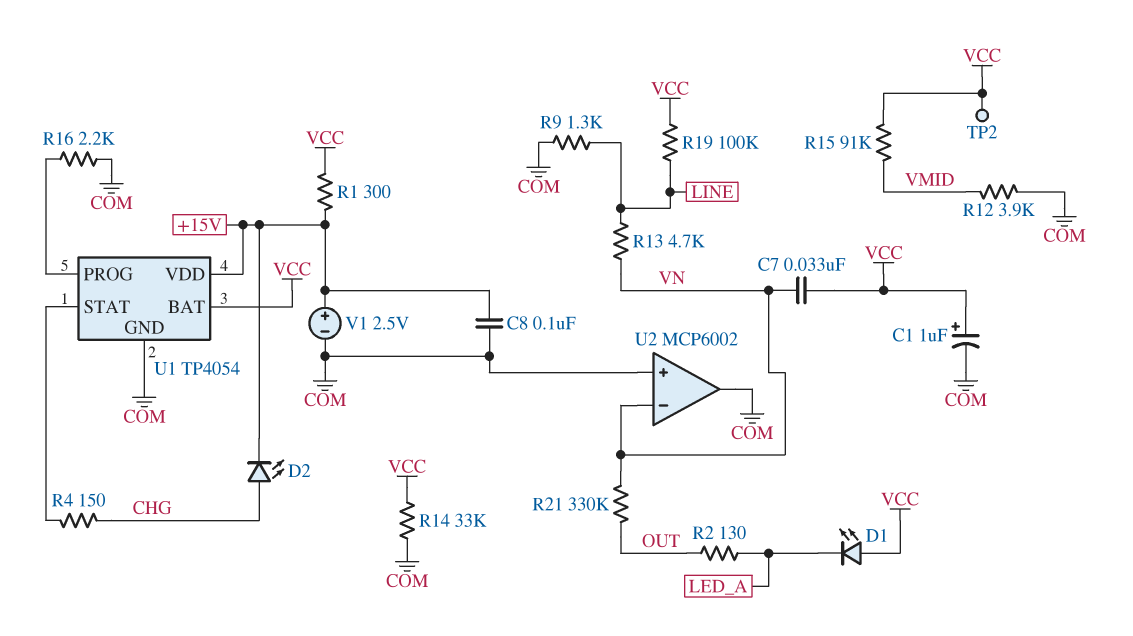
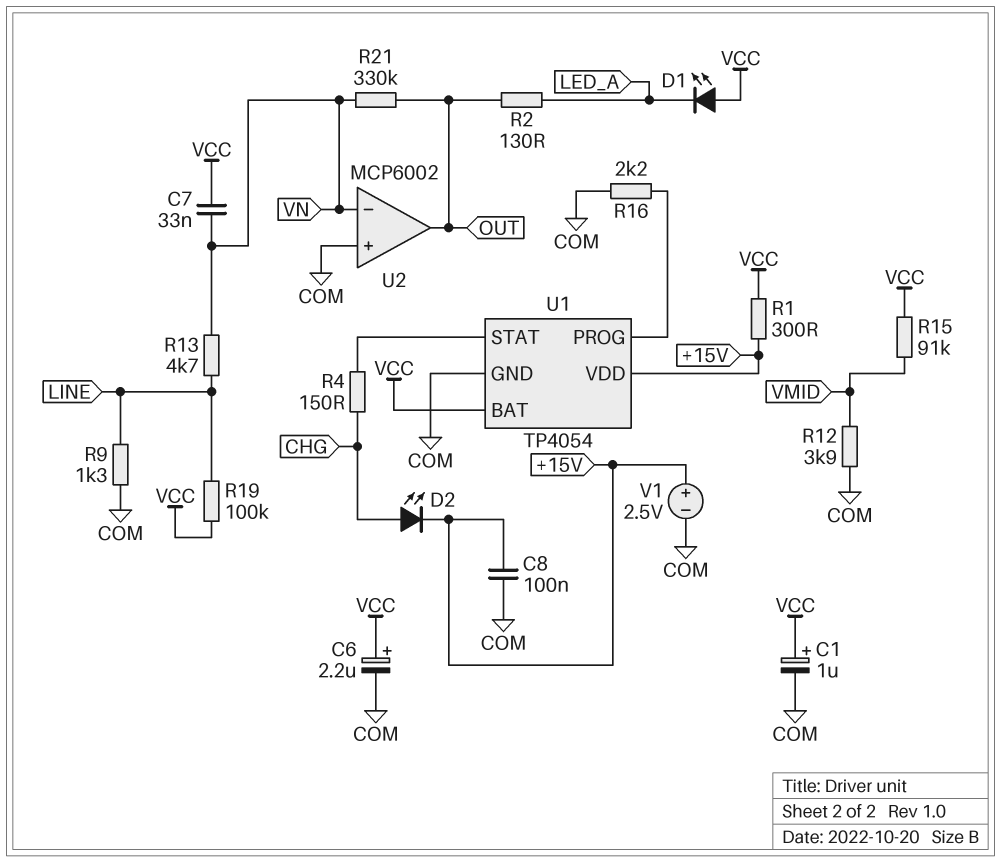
C6: none -> 2.2uF (plus VCC, minus COM)
R14: 33k (COM, VCC) -> none
TP2: test point (VCC) -> none
U2 pin out: COM -> OUT

